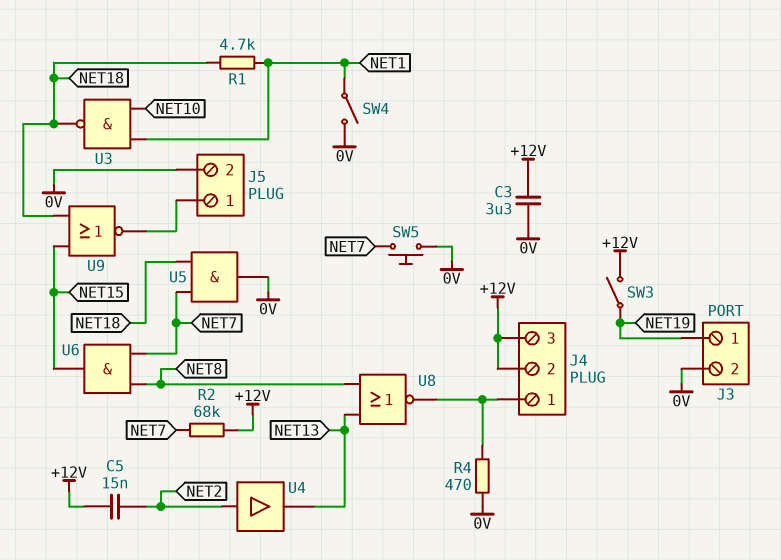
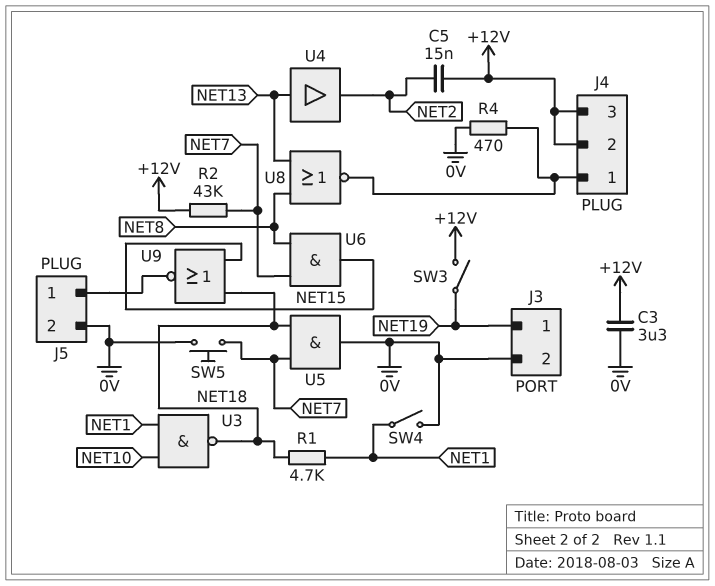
R2: 68k (+12V, NET7) -> 43k (+12V, NET7)
U4: buffer (in NET2, out NET13) -> buffer (in NET13, out NET2)

